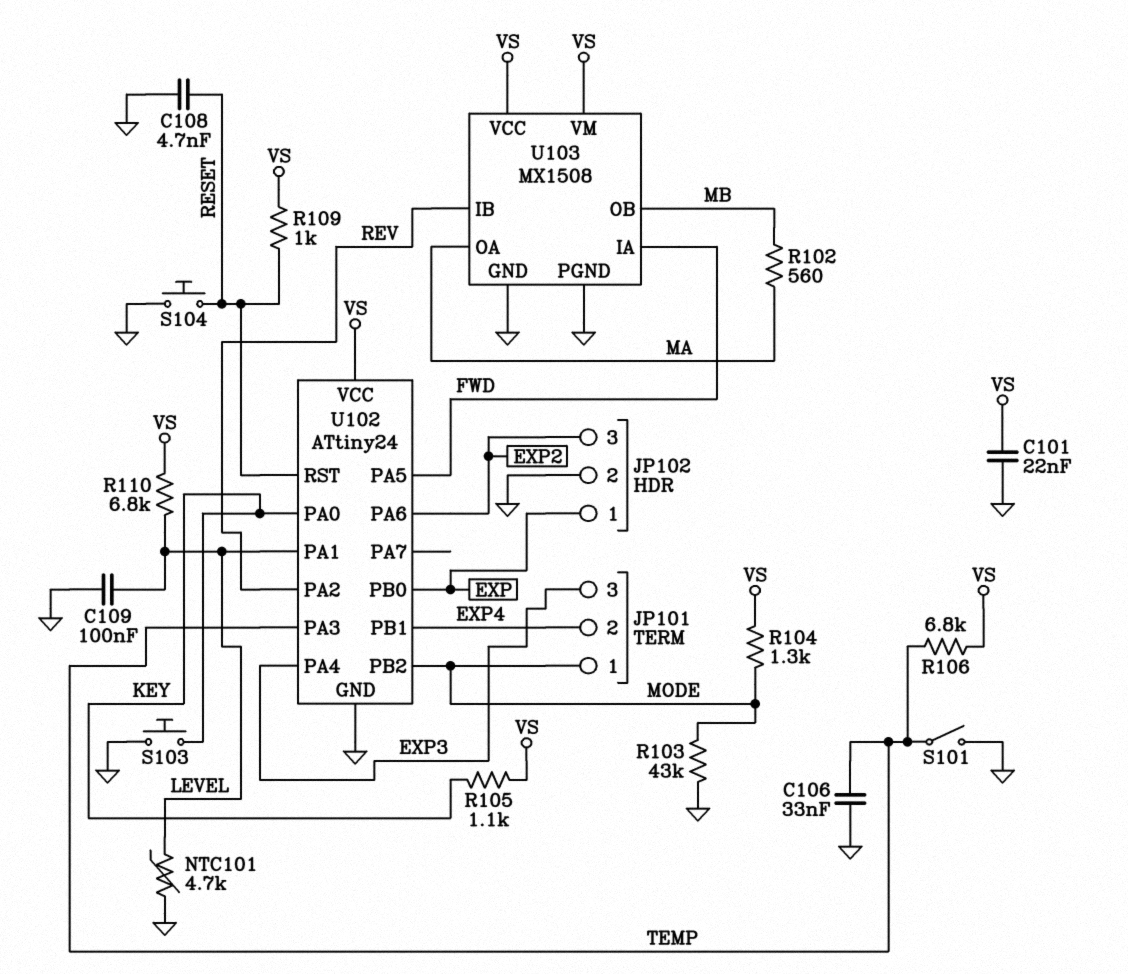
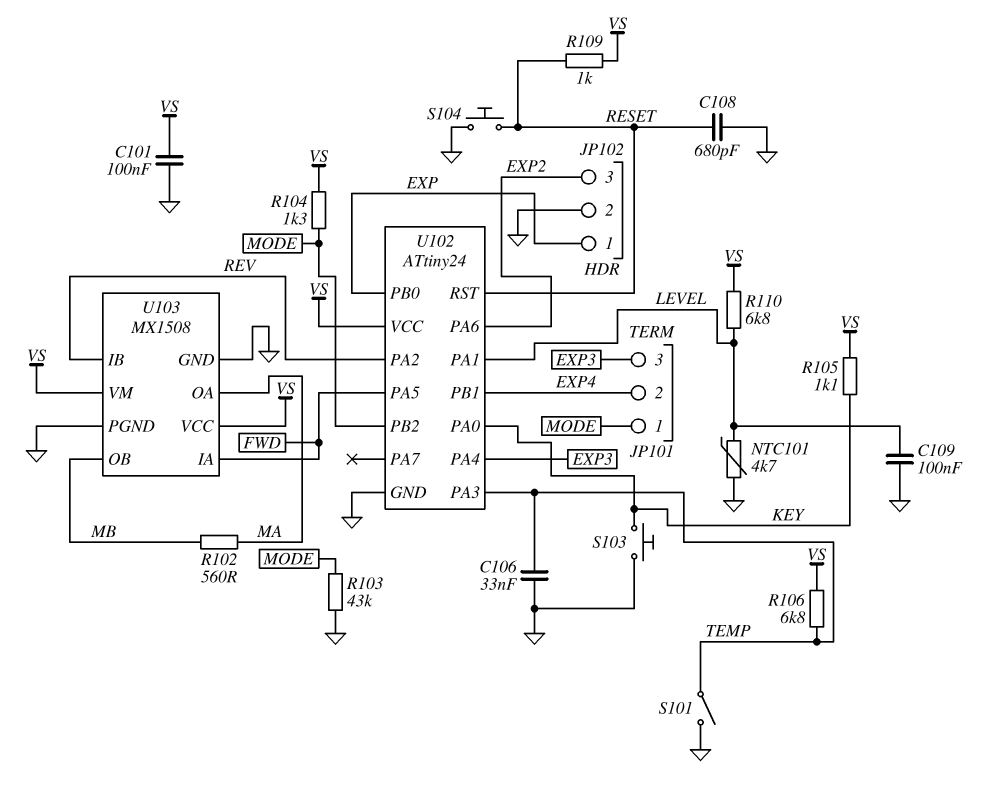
C101: 22nF (GND, VS) -> 100nF (GND, VS)
C108: 4.7nF (GND, RESET) -> 680pF (GND, RESET)

